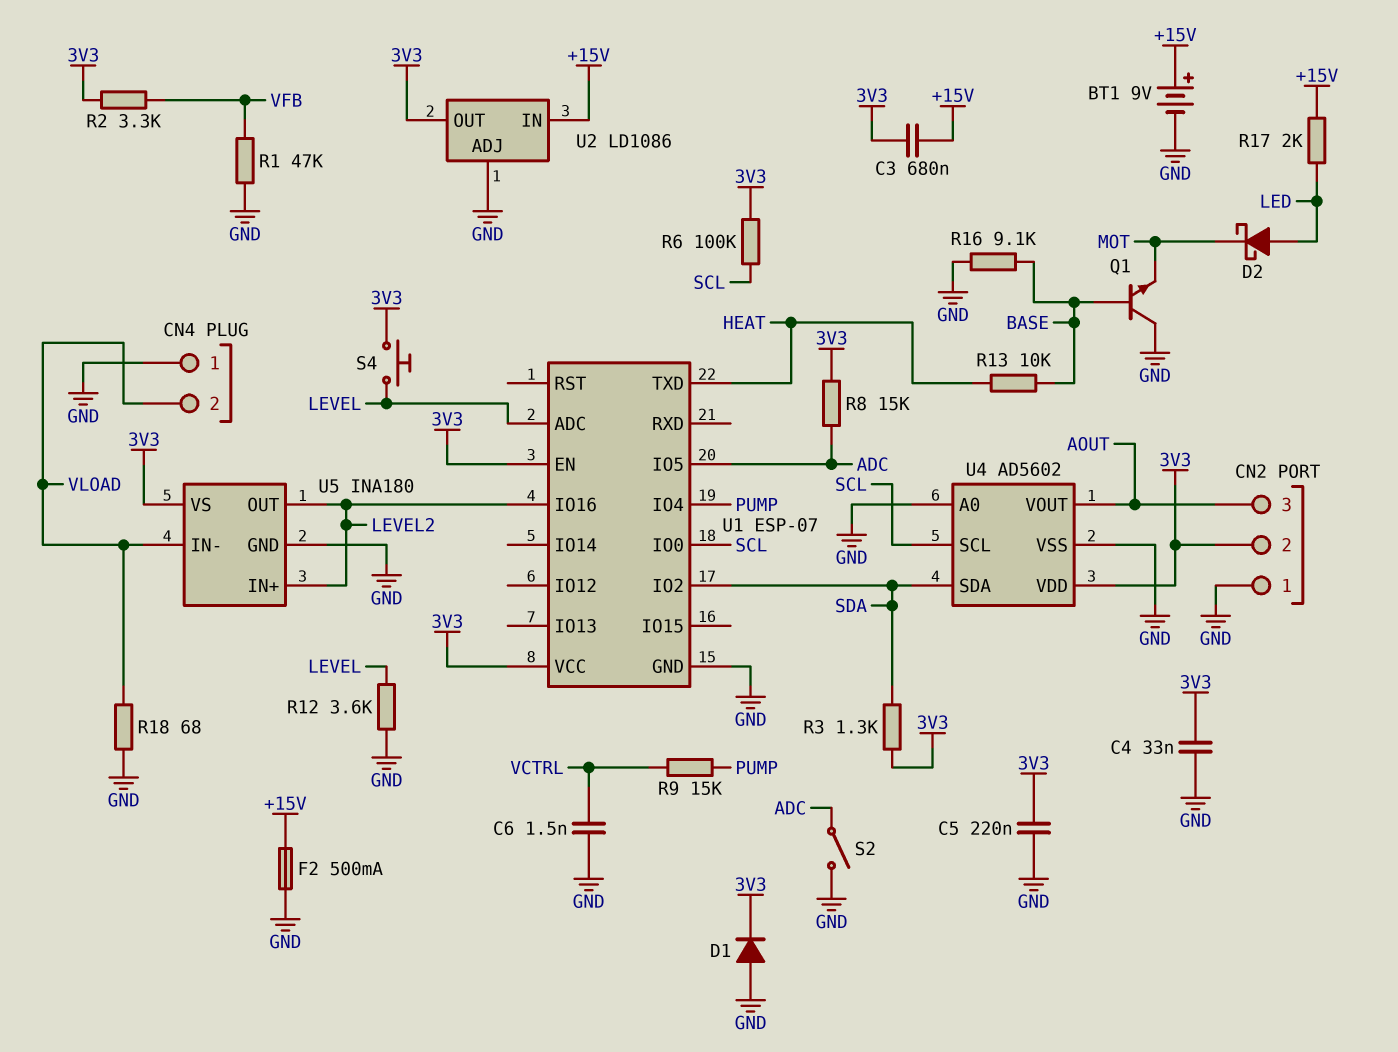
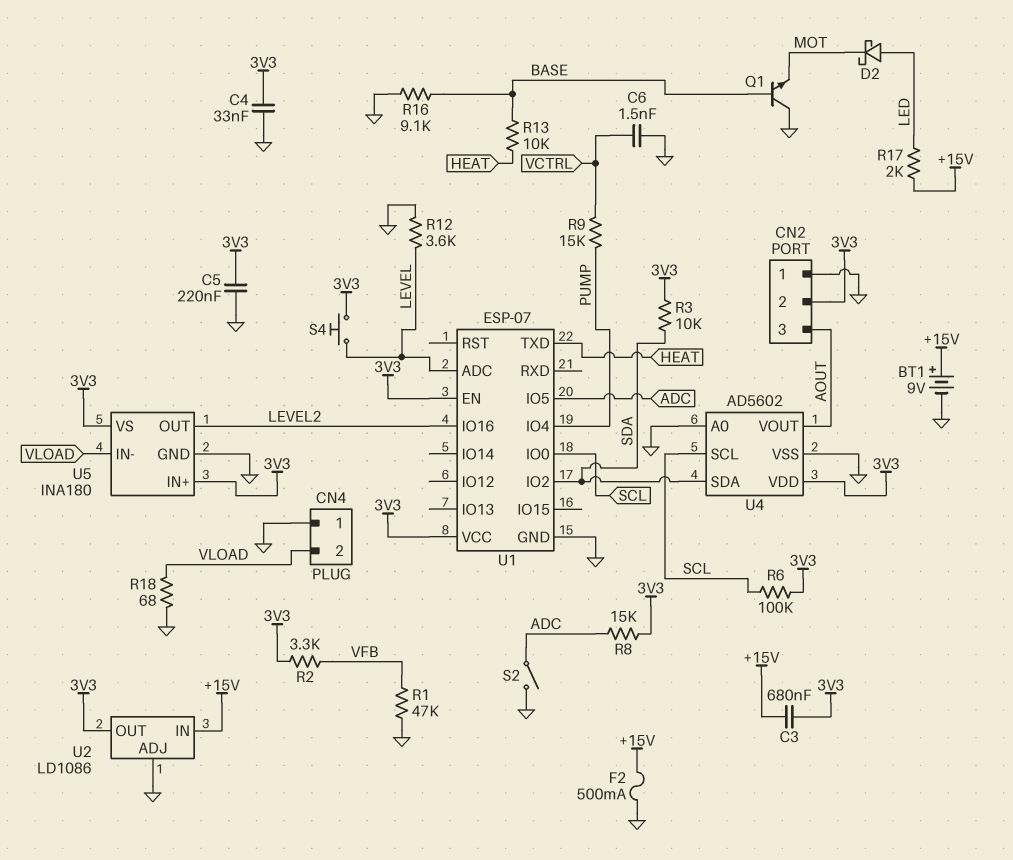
D1: diode (A GND, K 3V3) -> none
R3: 1.3k (3V3, SDA) -> 10k (3V3, SDA)
U5 pin IN+: LEVEL2 -> 3V3

